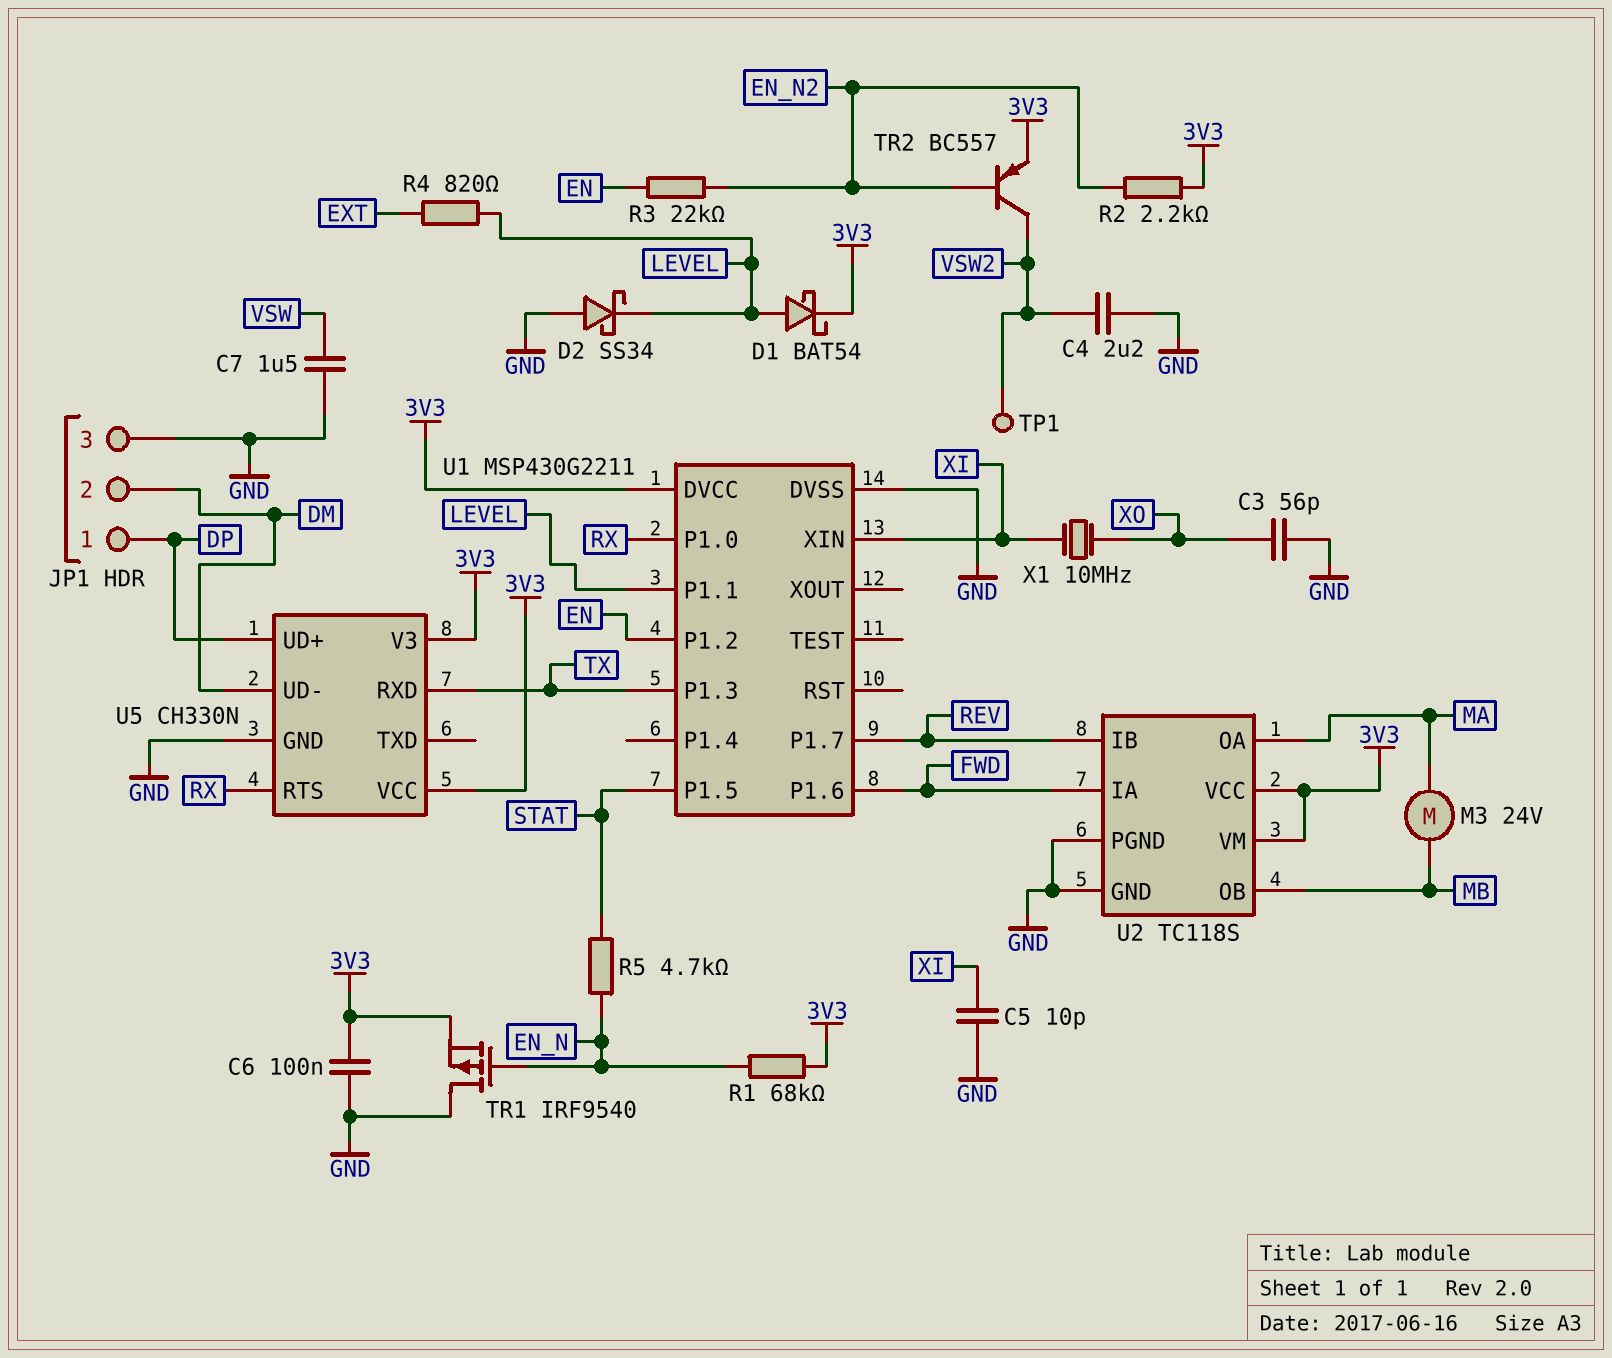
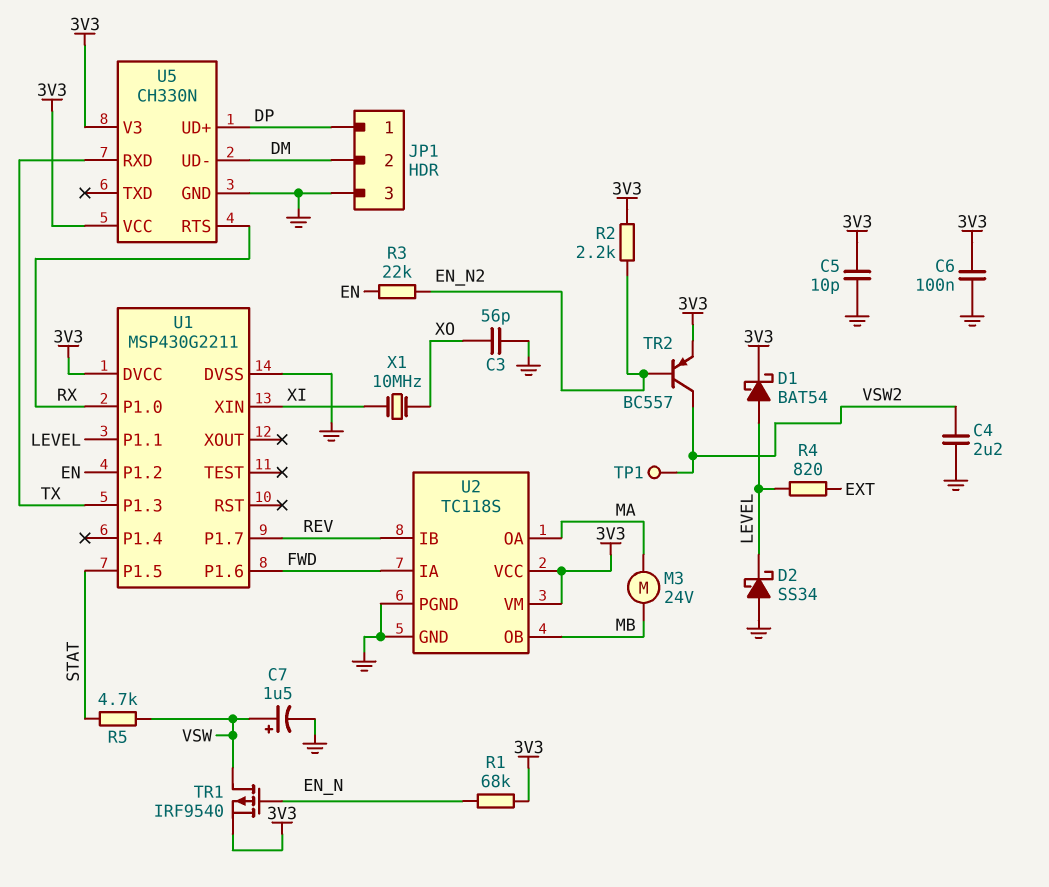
C5: 10pF (GND, XI) -> 10pF (3V3, GND)
C7: 1.5uF (GND, VSW) -> 1.5uF (plus VSW, minus GND)
R5: 4.7k (EN_N, STAT) -> 4.7k (STAT, VSW)
TR1: PMOS IRF9540 (G EN_N, D GND, S 3V3) -> PMOS IRF9540 (G EN_N, D VSW, S 3V3)

